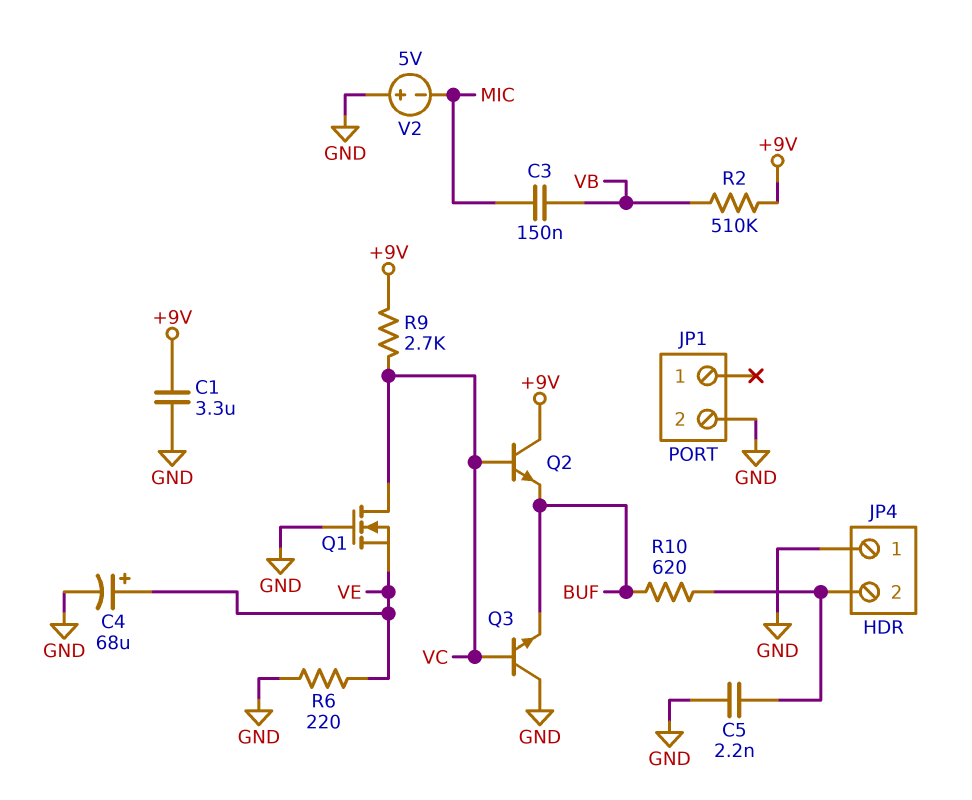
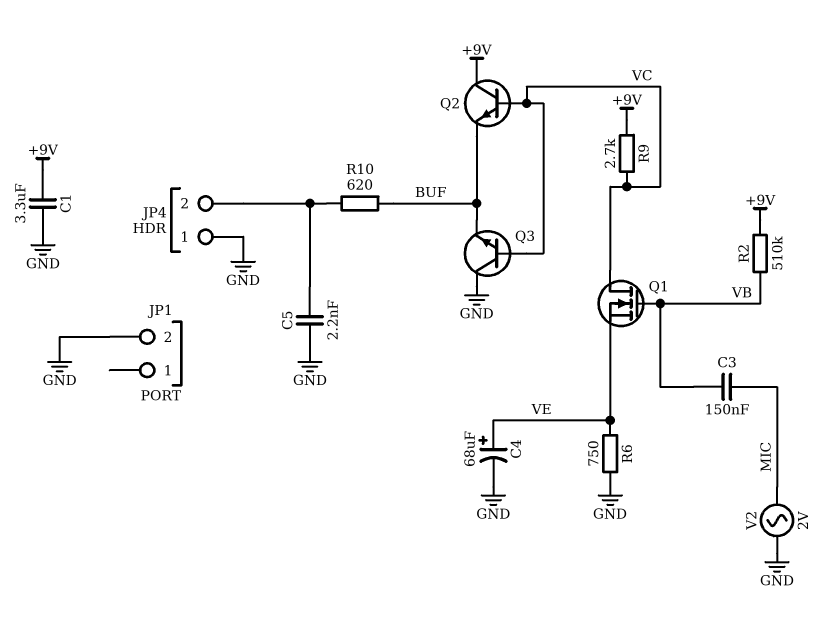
Q1: NMOS (G GND, D VC, S VE) -> NMOS (G VB, D VC, S VE)
R6: 220 (GND, VE) -> 750 (GND, VE)
V2: 5V (plus GND, minus MIC) -> AC 2V (GND, MIC)

